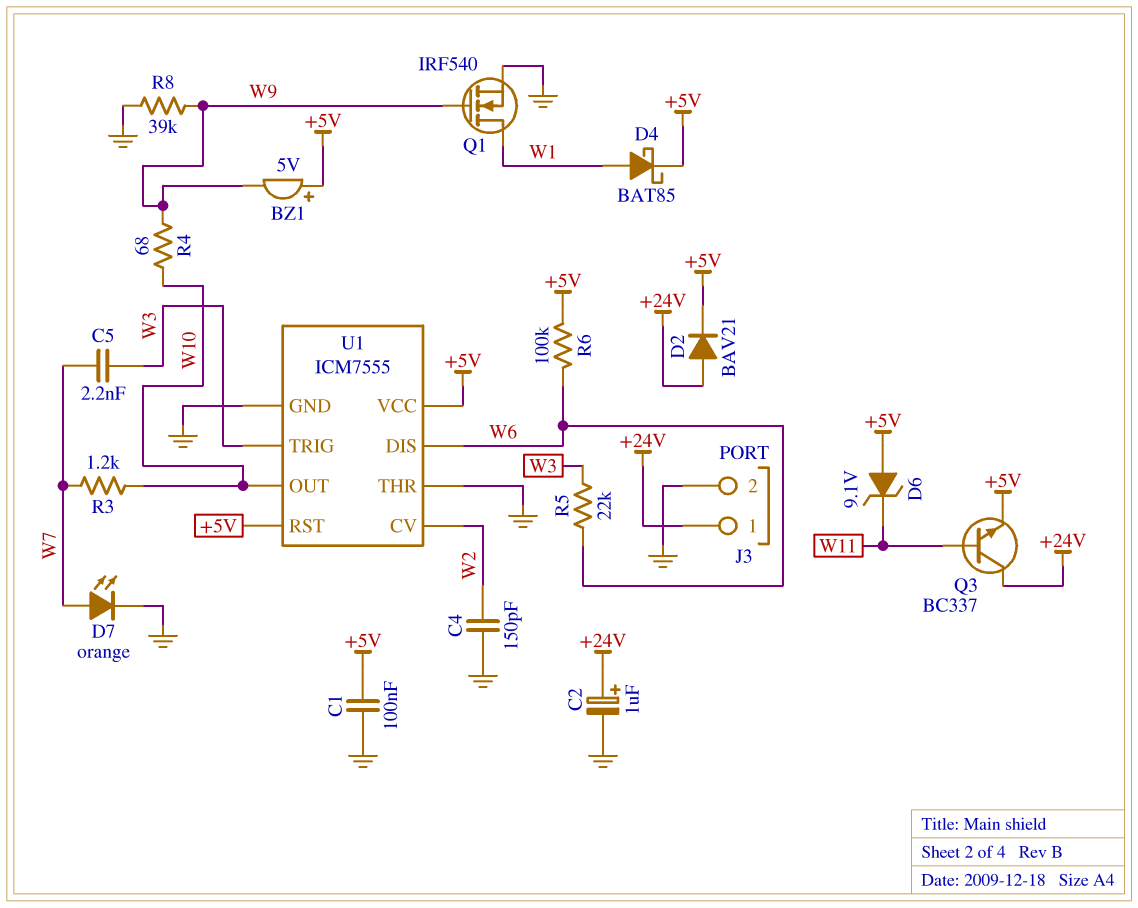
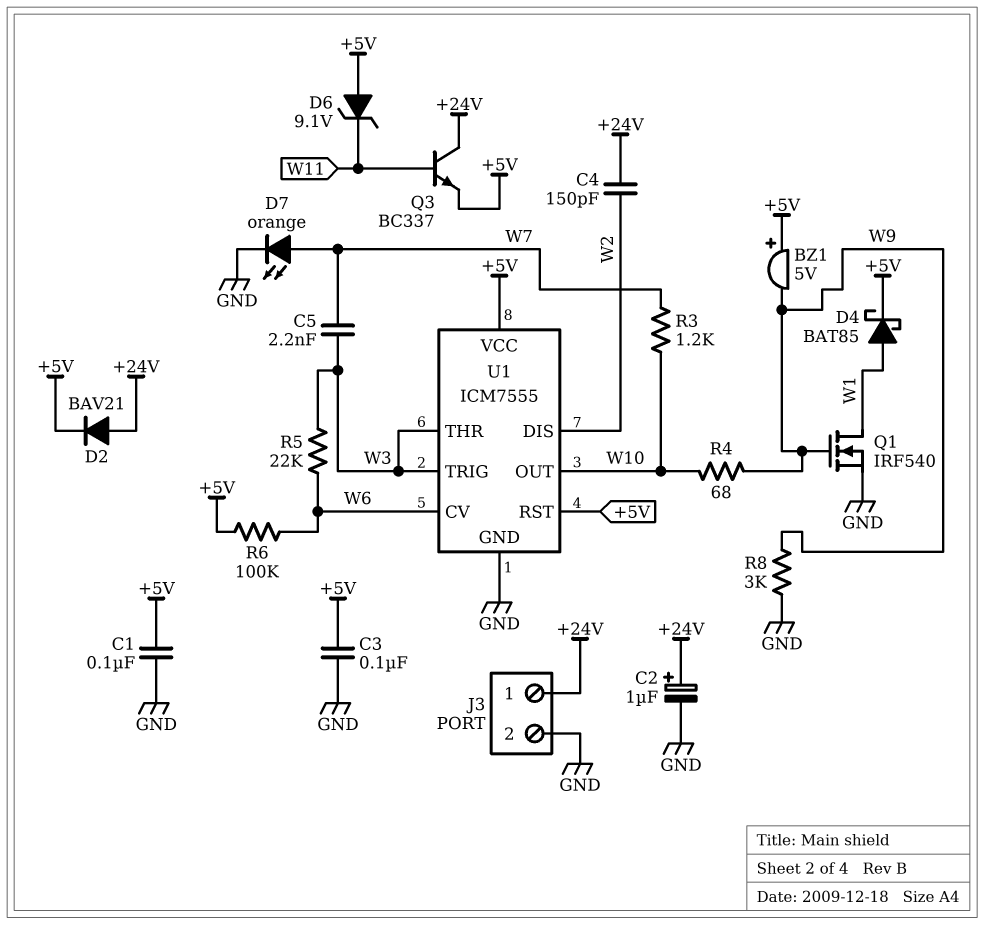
C3: none -> 100nF (+5V, GND)
C4: 150pF (GND, W2) -> 150pF (+24V, W2)
R8: 39k (GND, W9) -> 3k (GND, W9)
U1 pin CV: W2 -> W6
U1 pin DIS: W6 -> W2
U1 pin THR: GND -> W3

